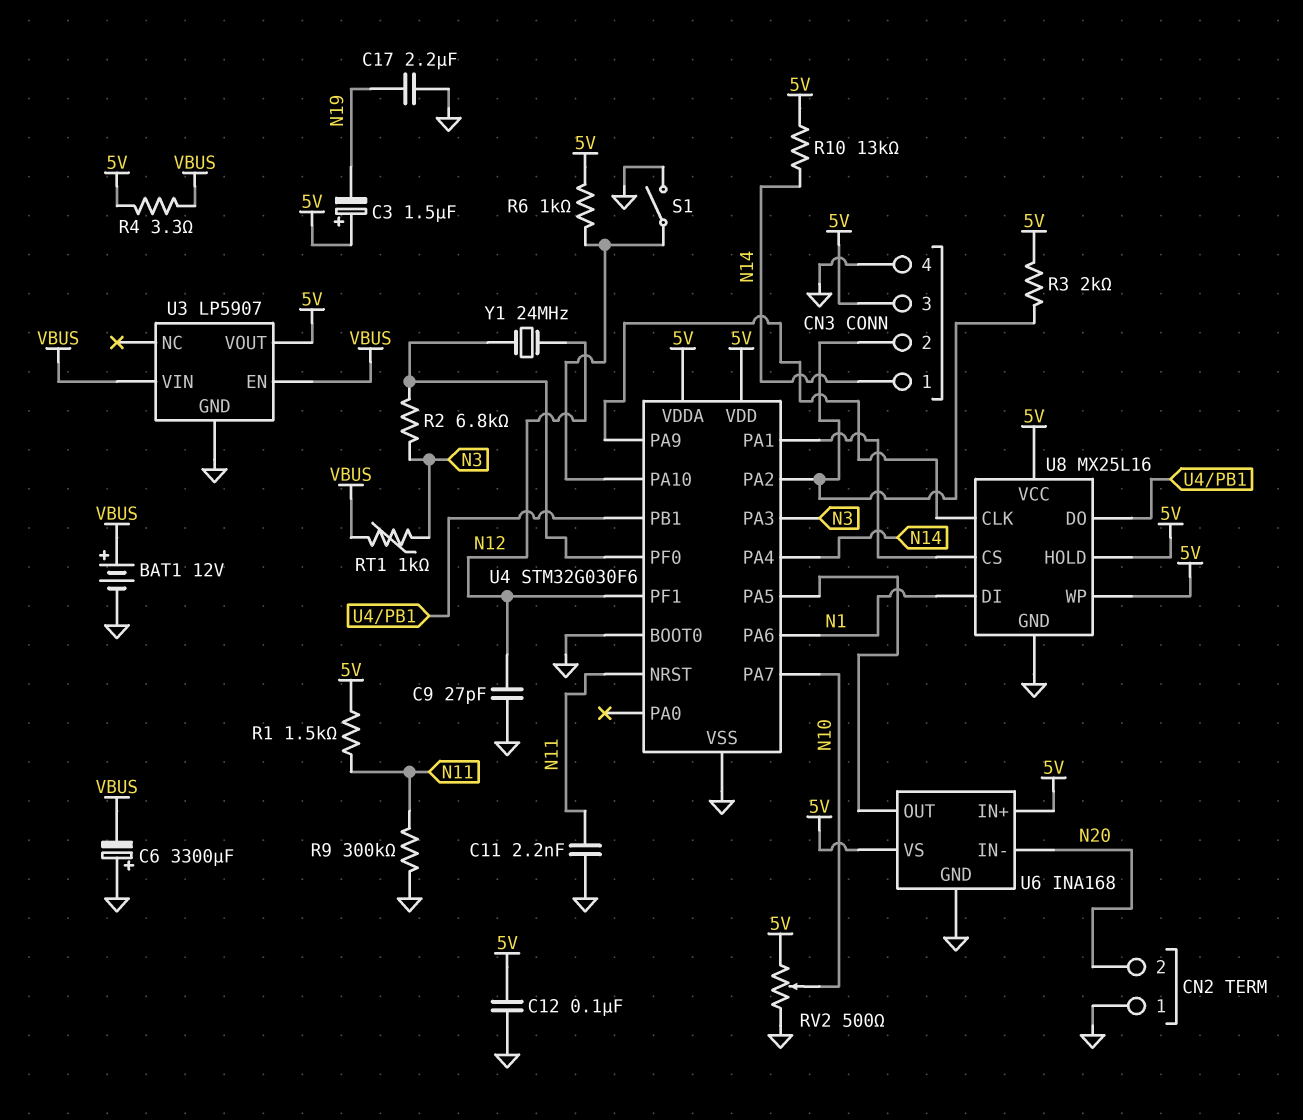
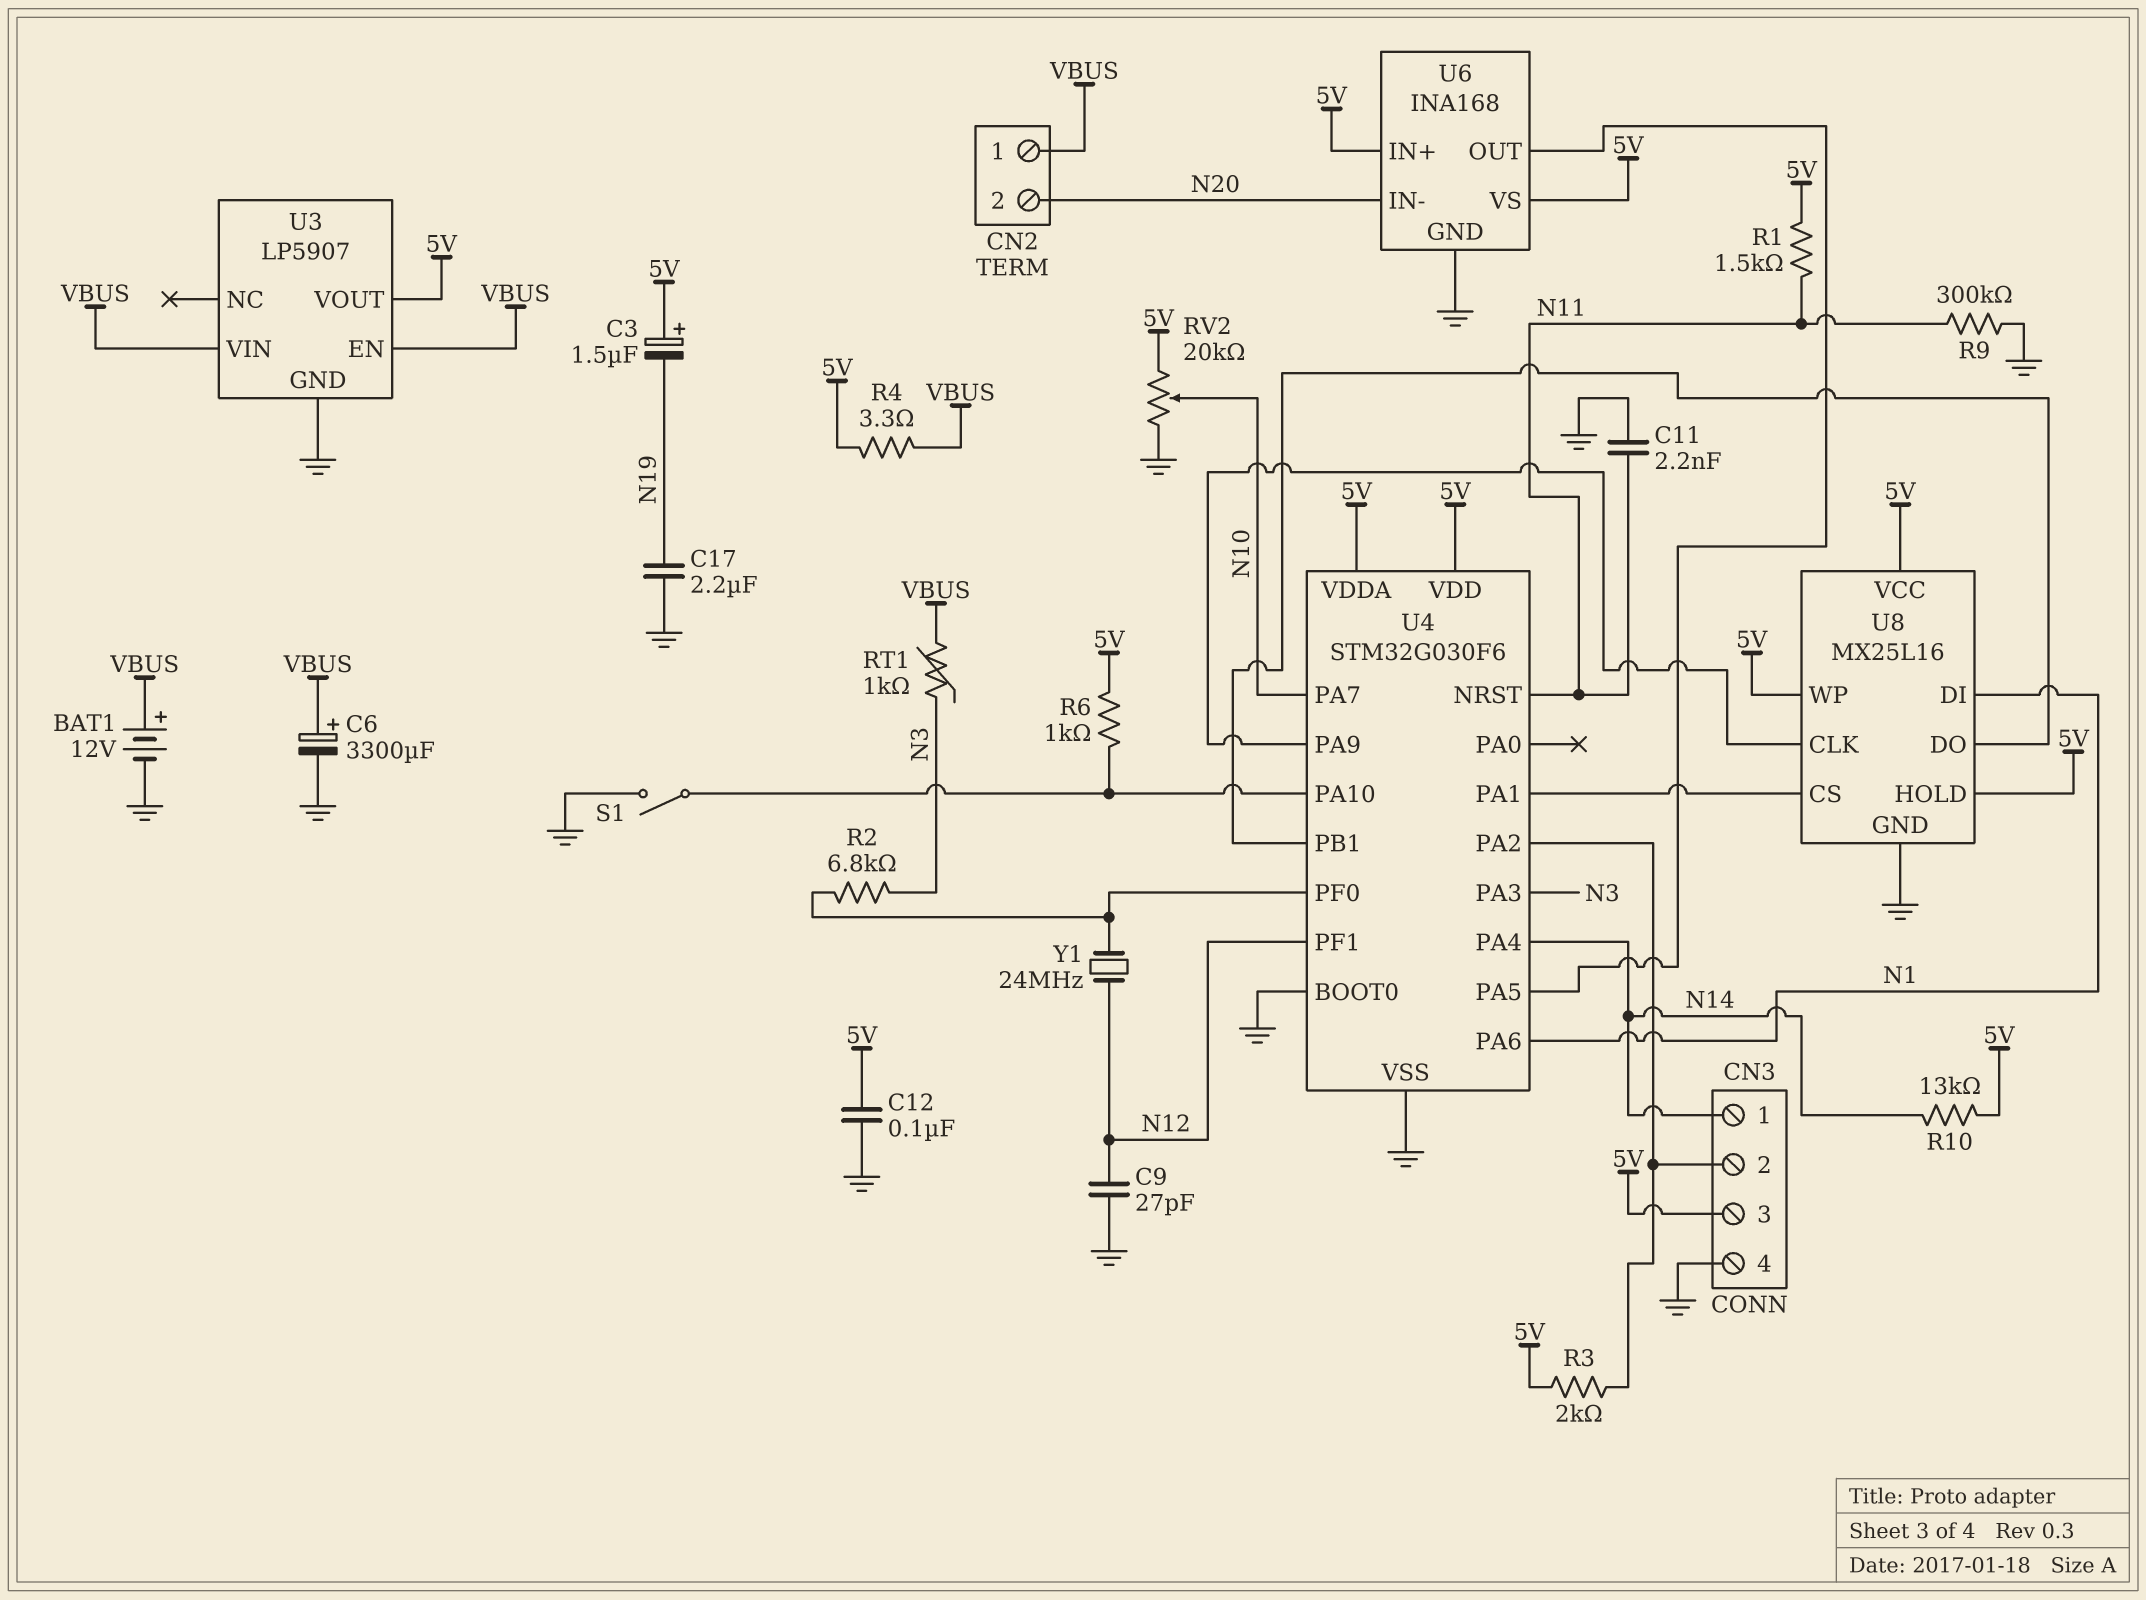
C6: 3300uF (plus GND, minus VBUS) -> 3300uF (plus VBUS, minus GND)
CN2 pin 1: GND -> VBUS
RV2: 500 (5V, GND, wiper N10) -> 20k (5V, GND, wiper N10)

